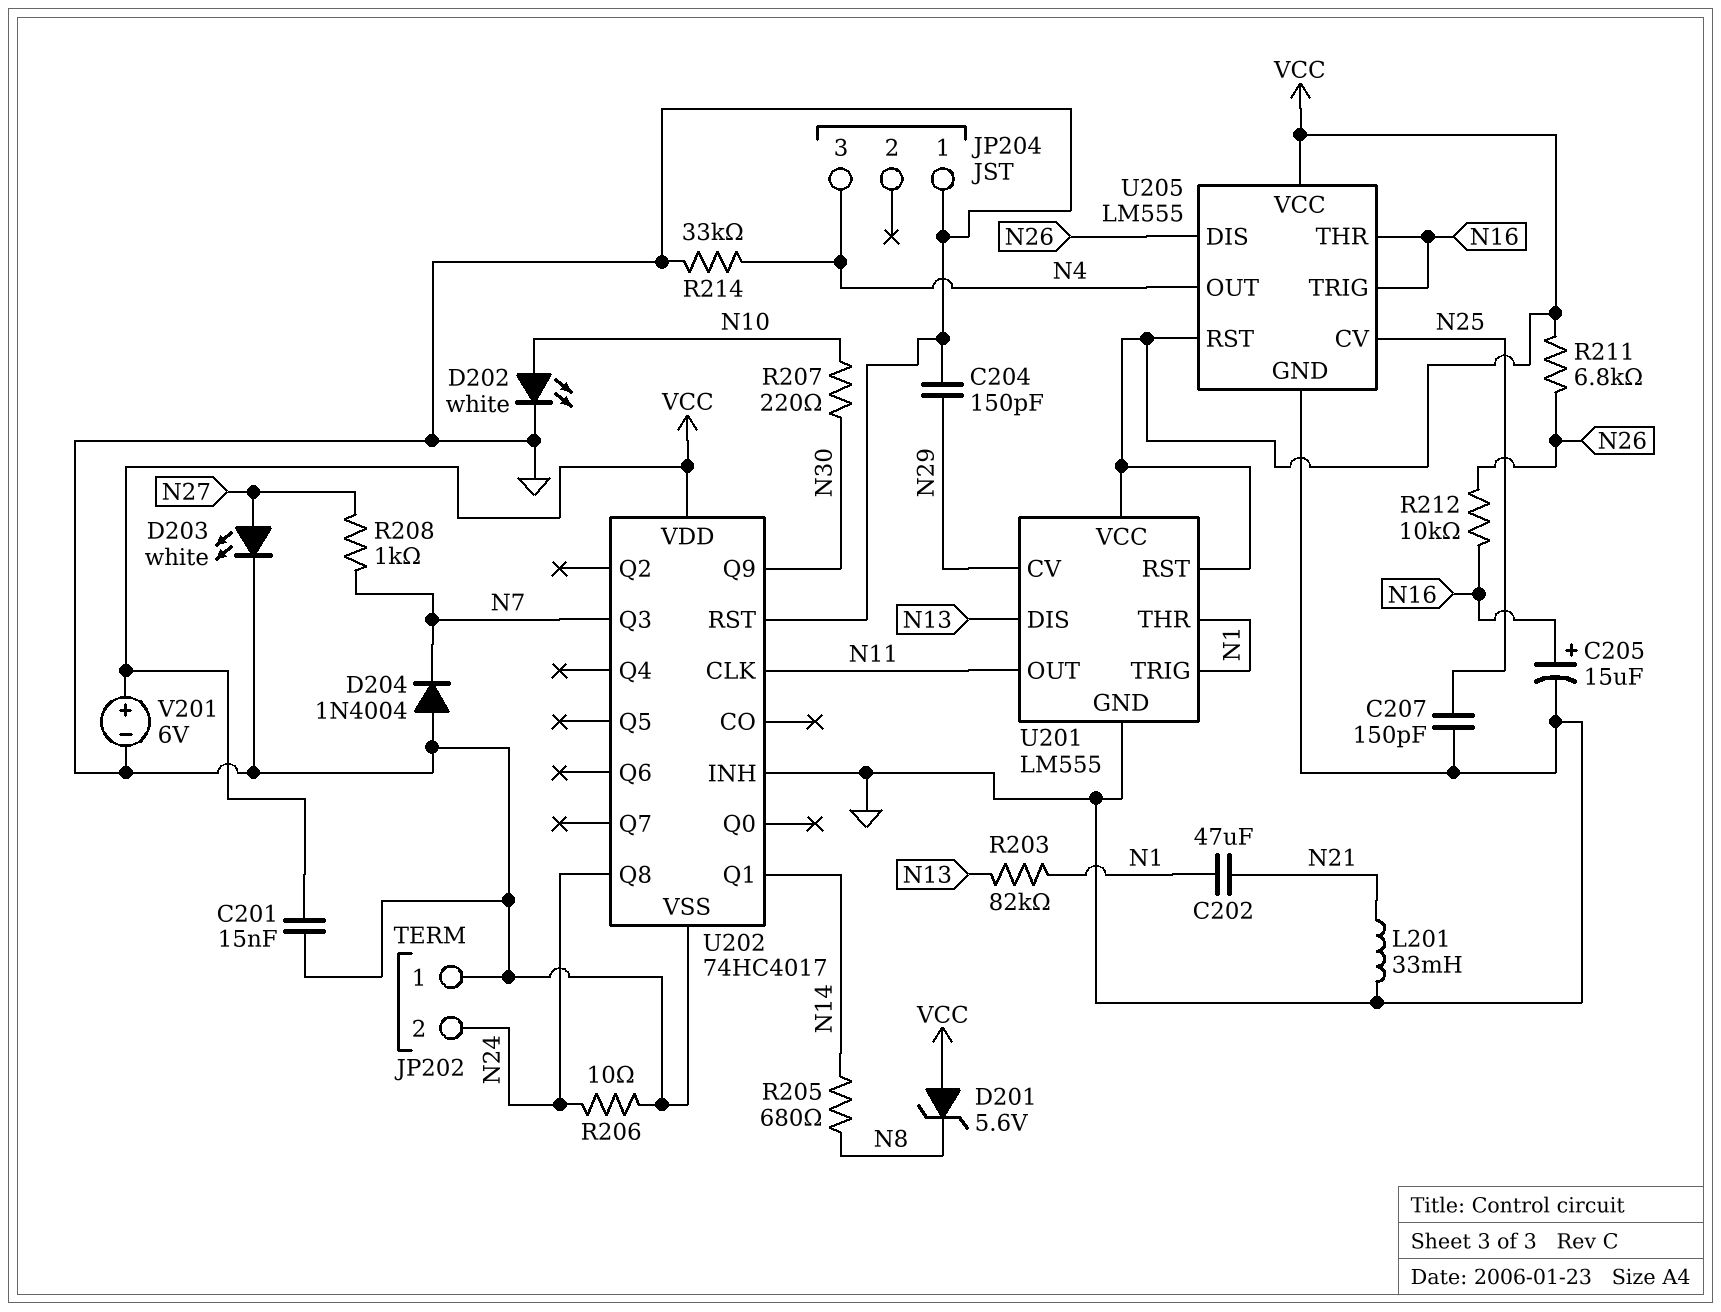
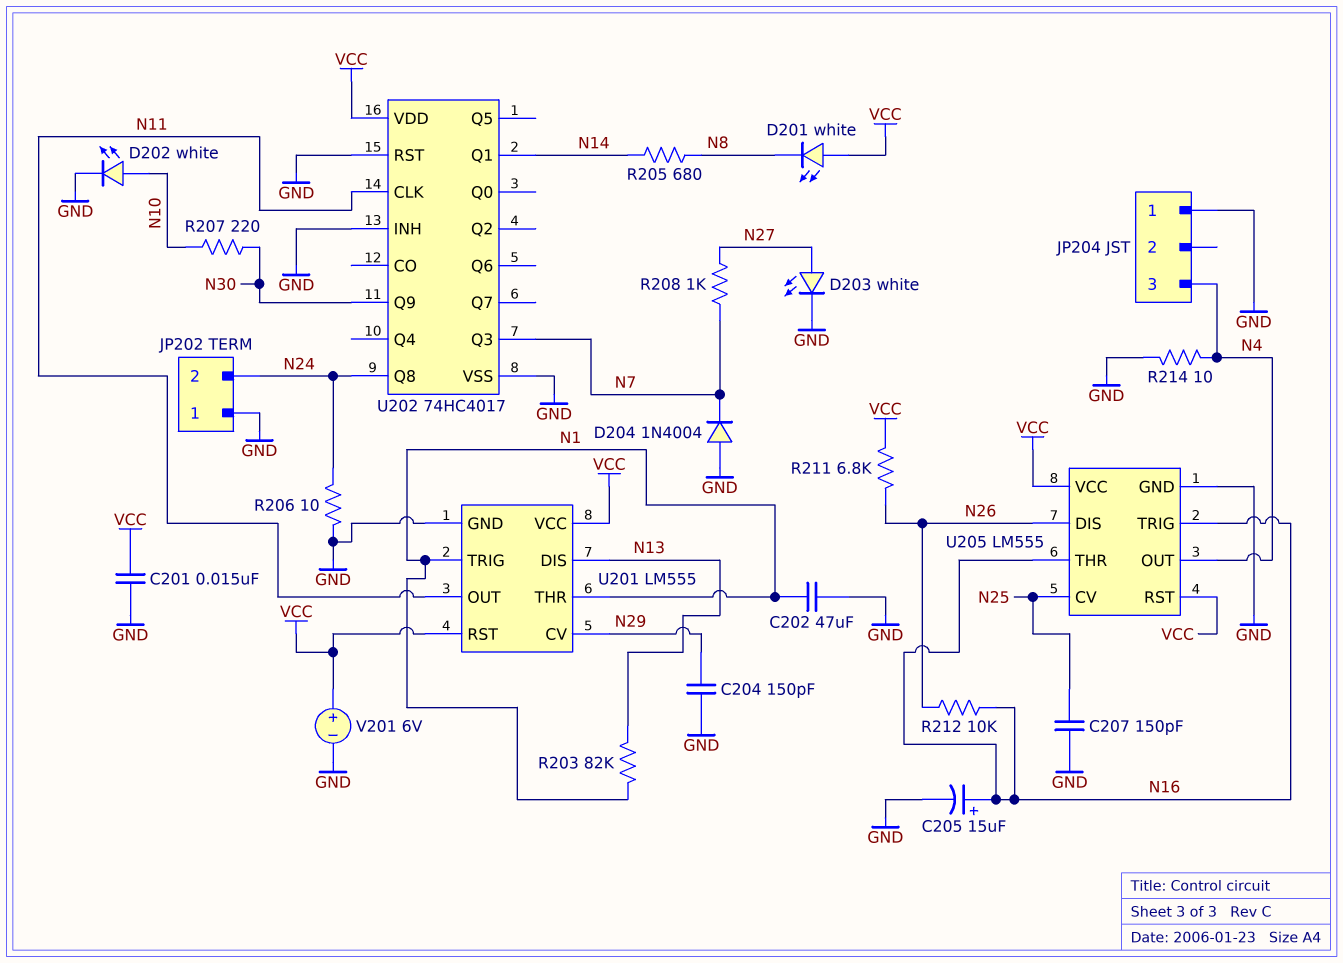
C202: 47uF (N1, N21) -> 47uF (GND, N1)
D201: zener 5.6V (A VCC, K N8) -> LED white (A VCC, K N8)
L201: 33mH (GND, N21) -> none
R214: 33k (GND, N4) -> 10 (GND, N4)

